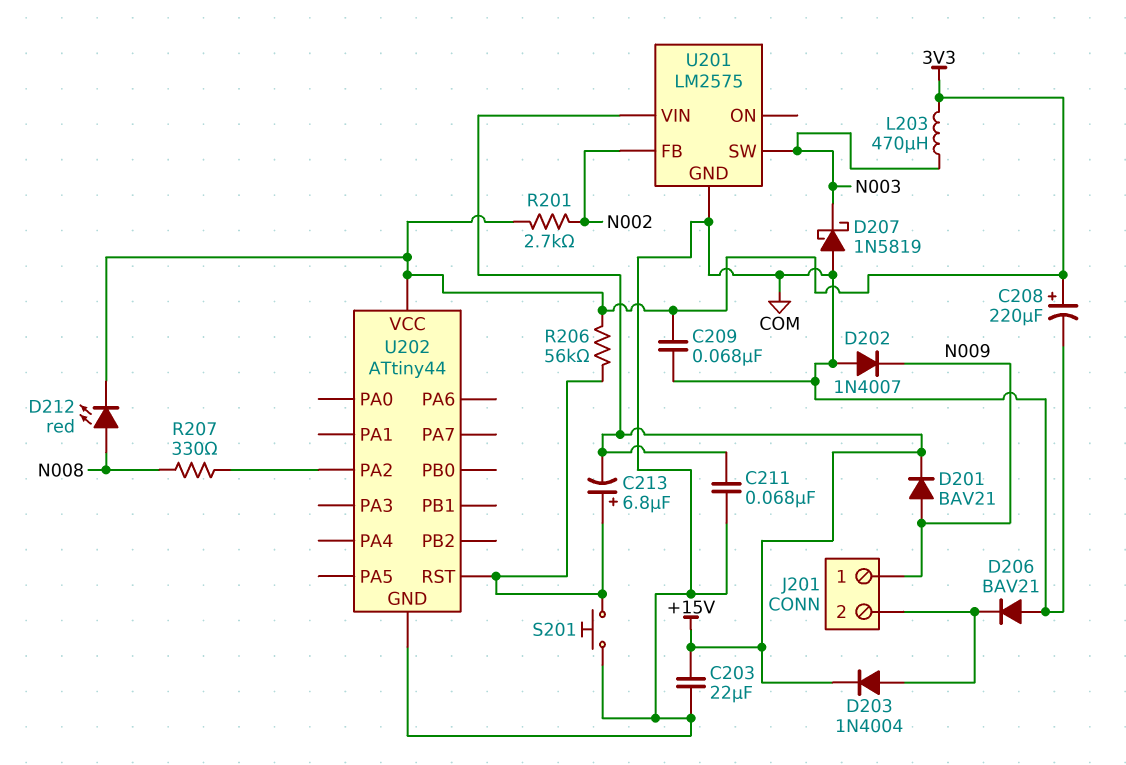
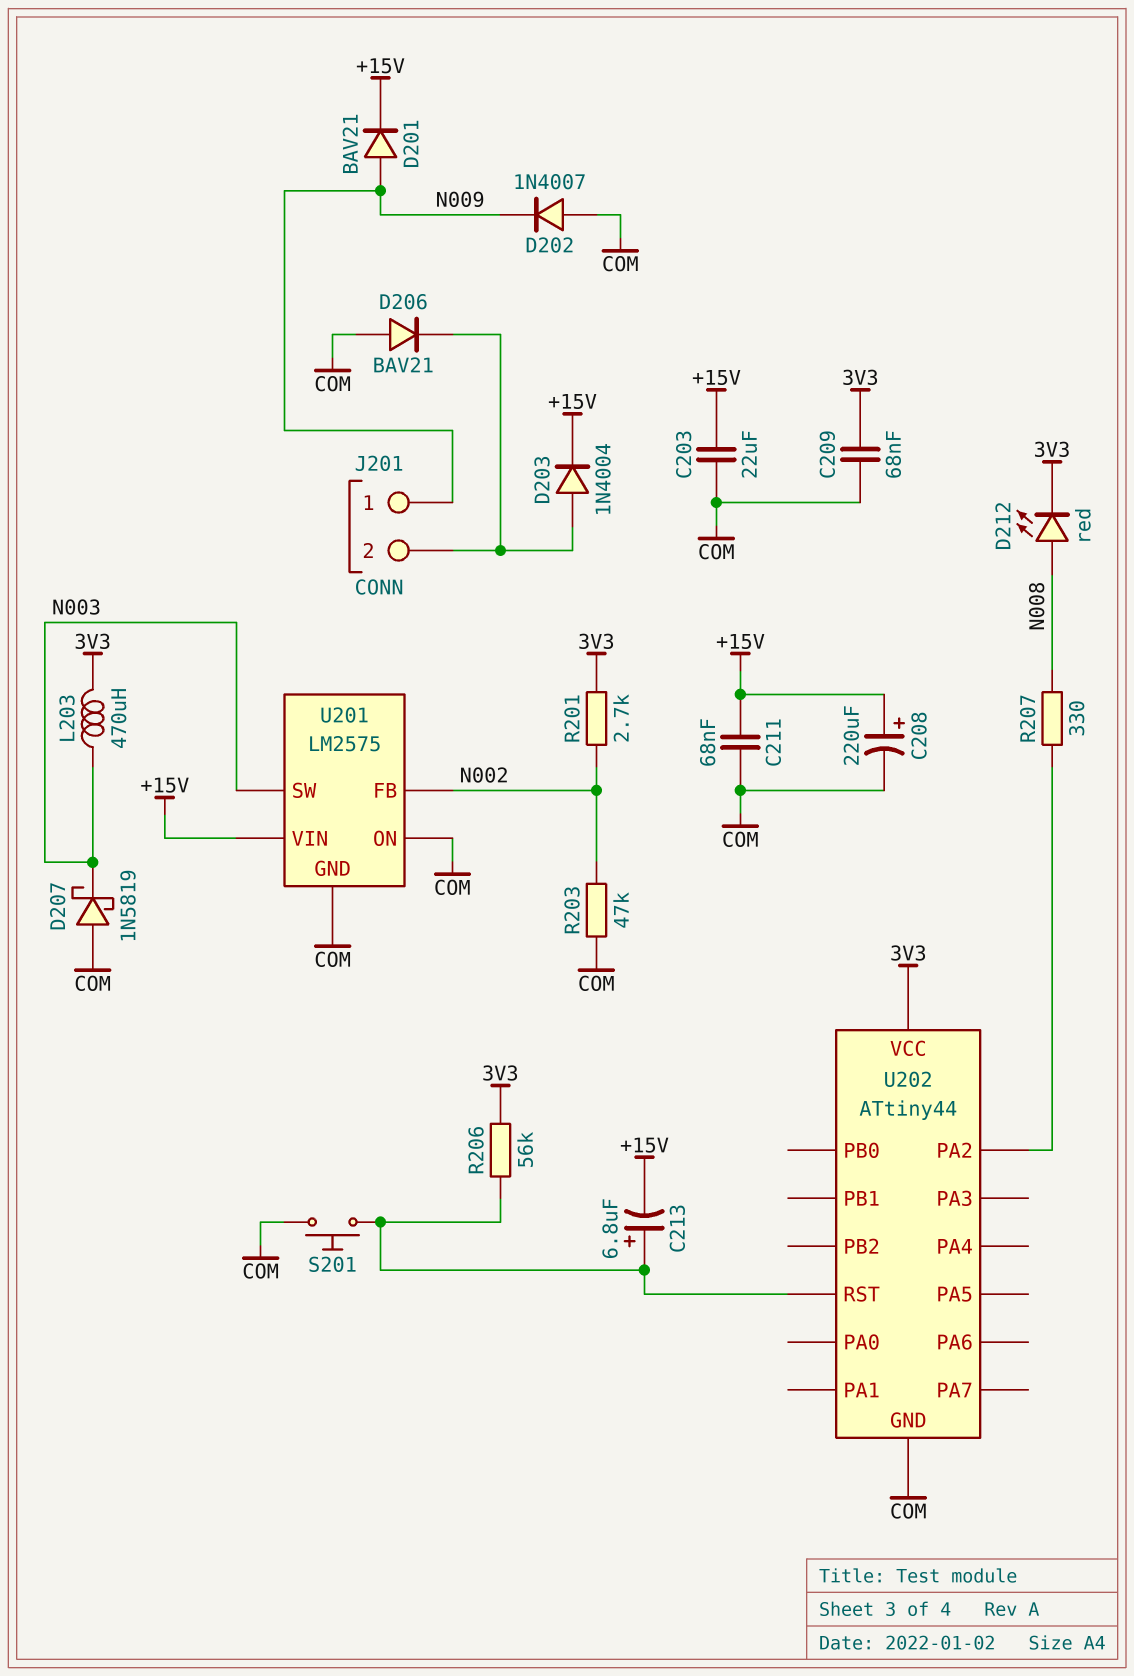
C208: 220uF (plus 3V3, minus COM) -> 220uF (plus +15V, minus COM)
R203: none -> 47k (COM, N002)
U201 pin ON: none -> COM

